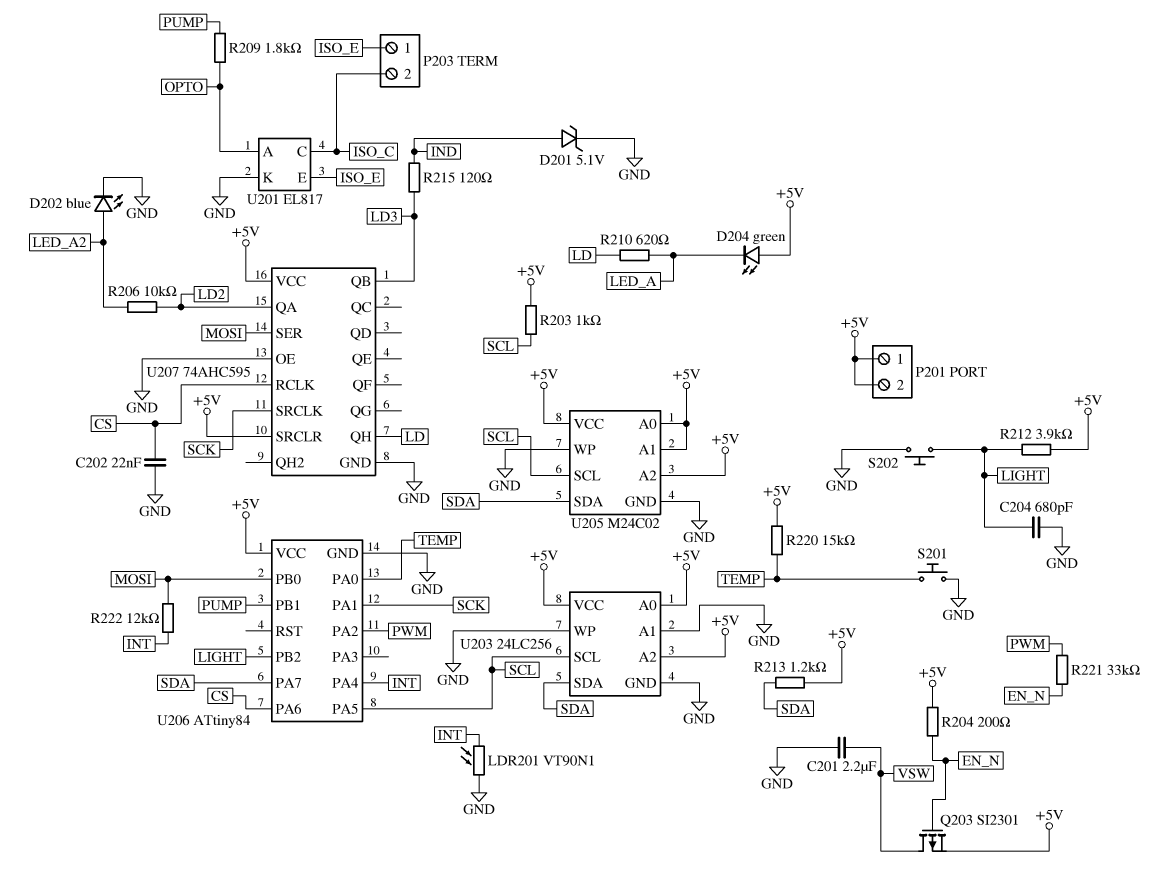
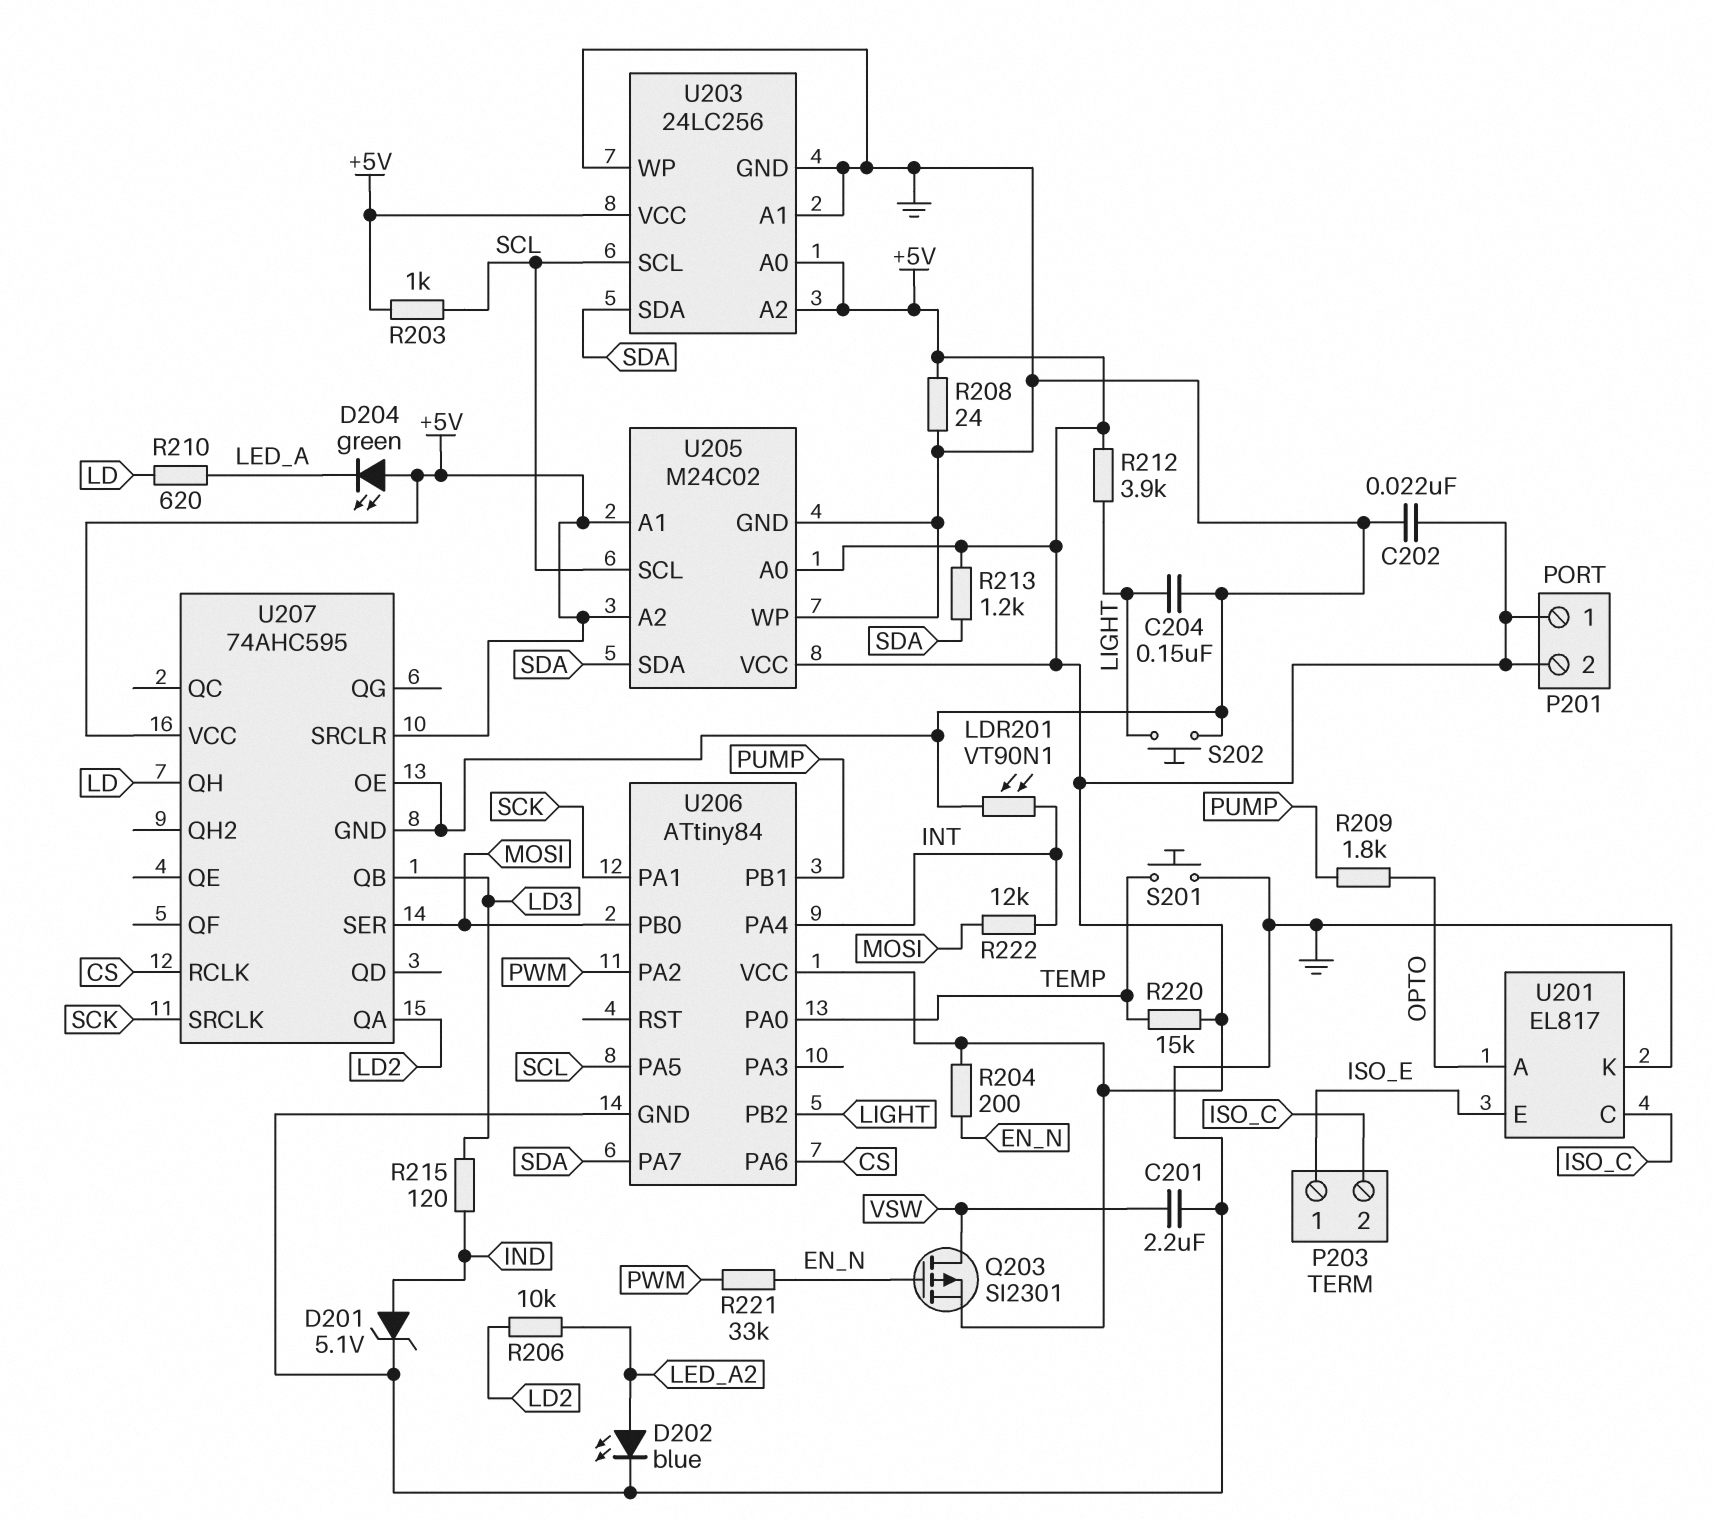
C202: 22nF (CS, GND) -> 22nF (+5V, GND)
C204: 680pF (GND, LIGHT) -> 150nF (GND, LIGHT)
R208: none -> 24 (+5V, GND)

